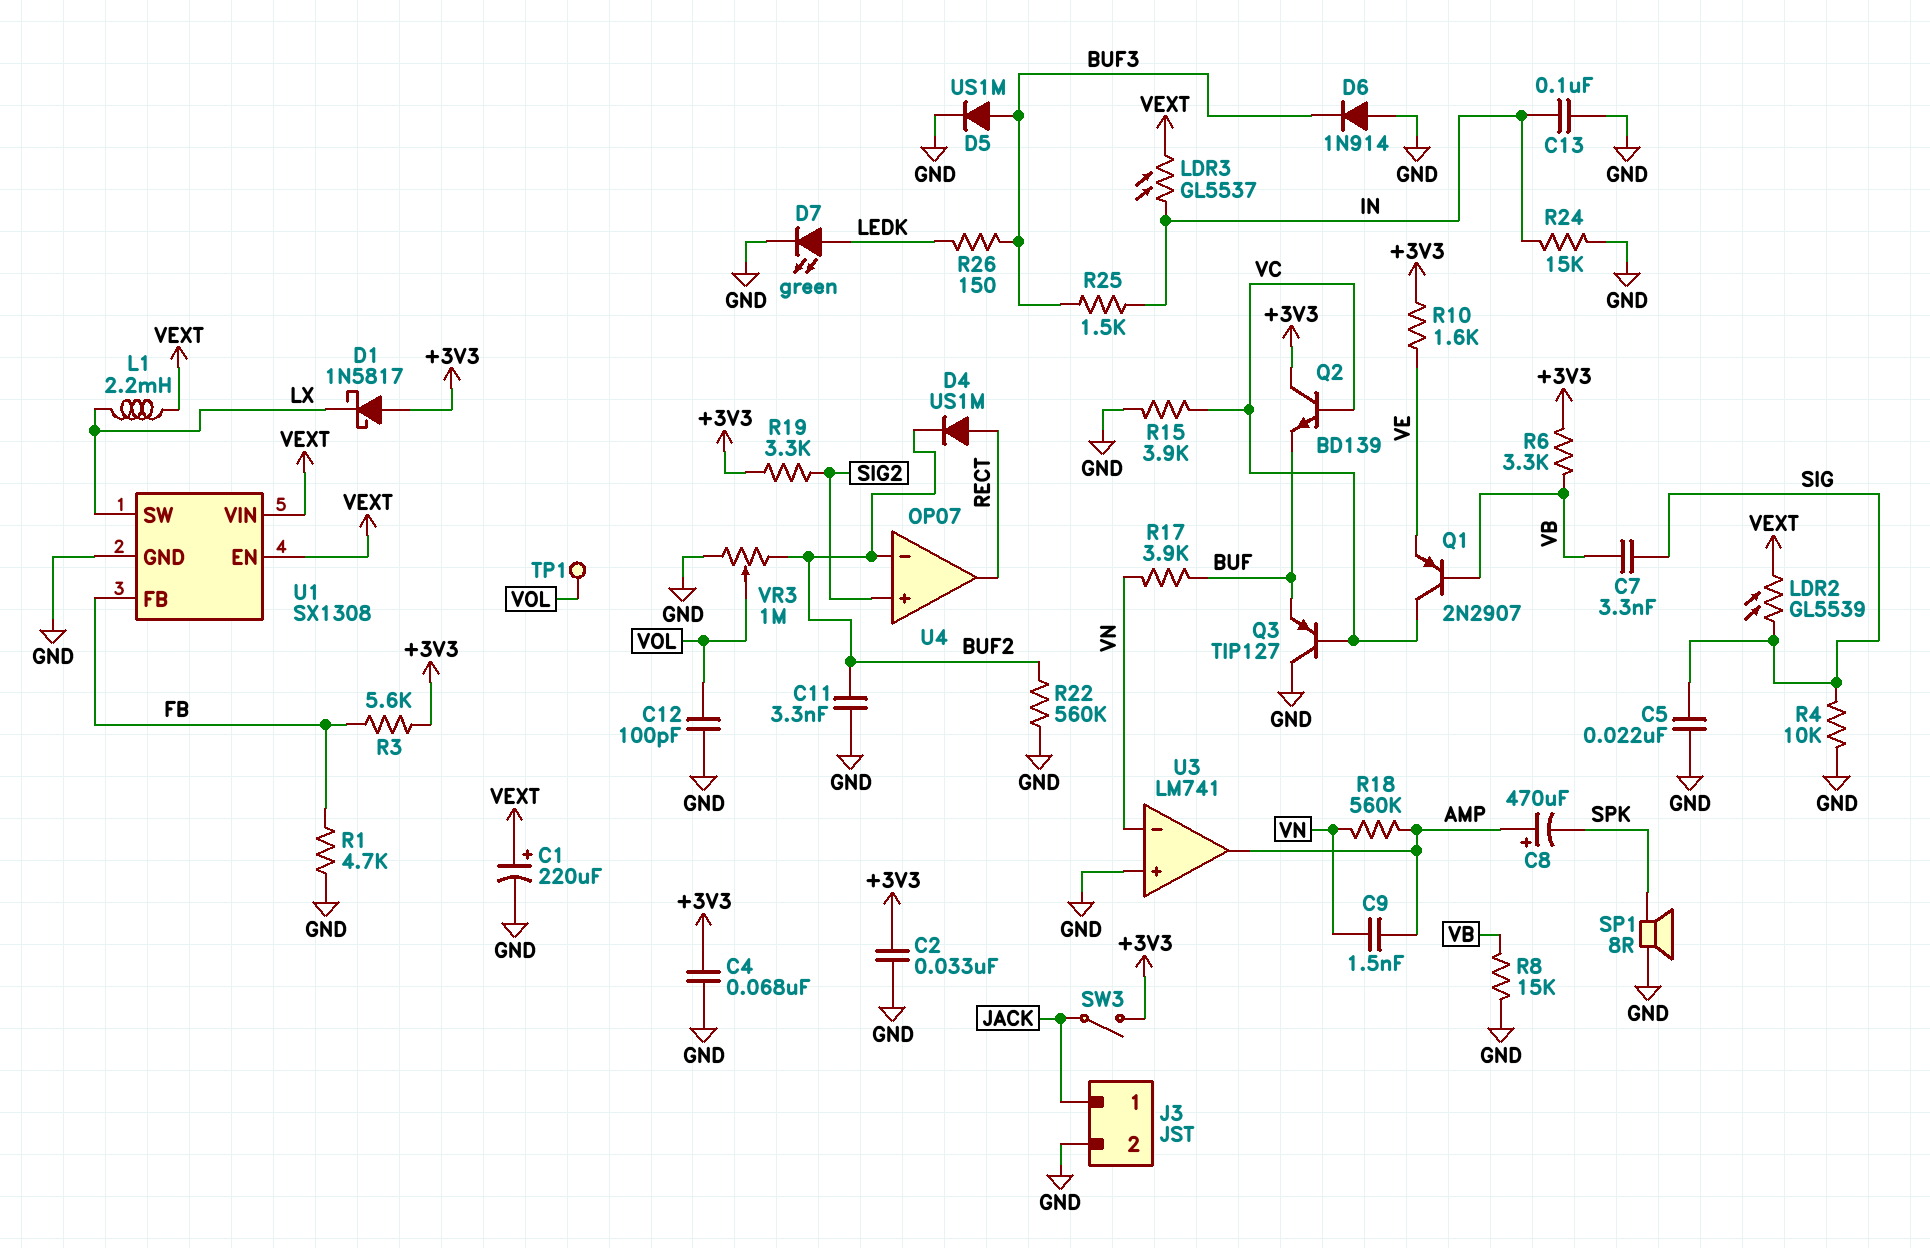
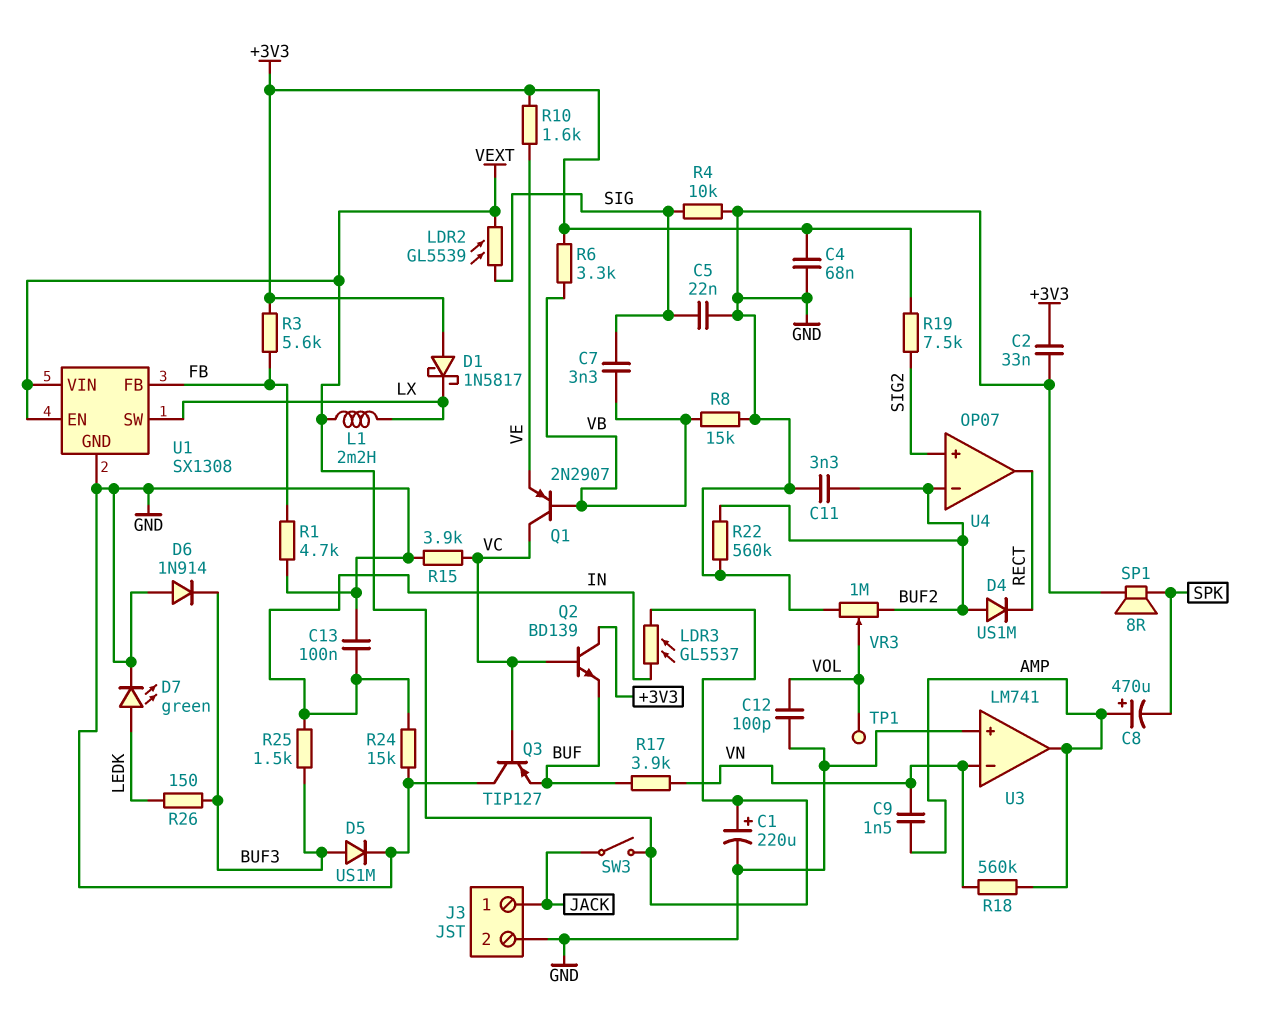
D4: diode US1M (A RECT, K BUF2) -> diode US1M (A BUF2, K RECT)
R19: 3.3k (+3V3, SIG2) -> 7.5k (+3V3, SIG2)
SW3: switch (+3V3, JACK) -> switch (JACK, VEXT)

